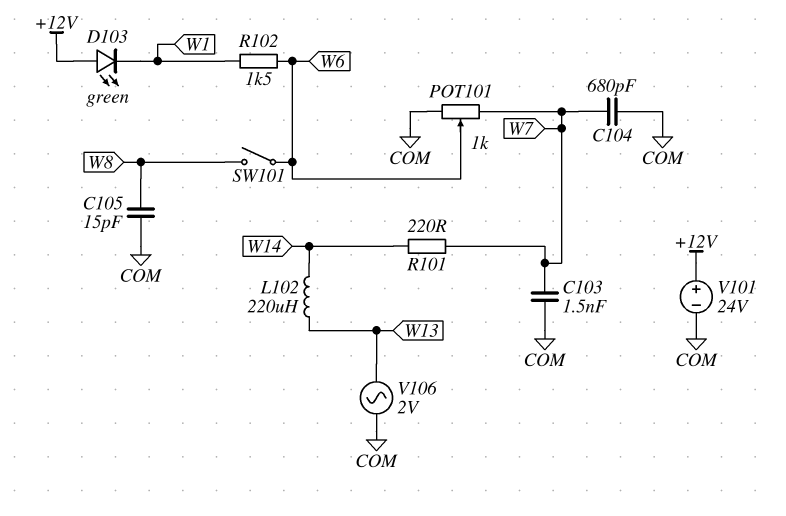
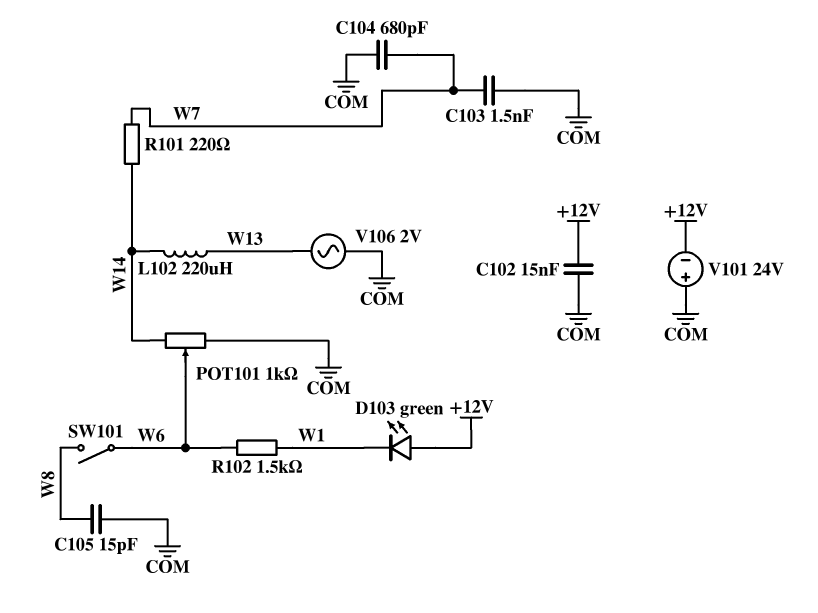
C102: none -> 15nF (+12V, COM)
POT101: 1k (COM, W7, wiper W6) -> 1k (COM, W14, wiper W6)
V101: 24V (plus +12V, minus COM) -> 24V (plus COM, minus +12V)

